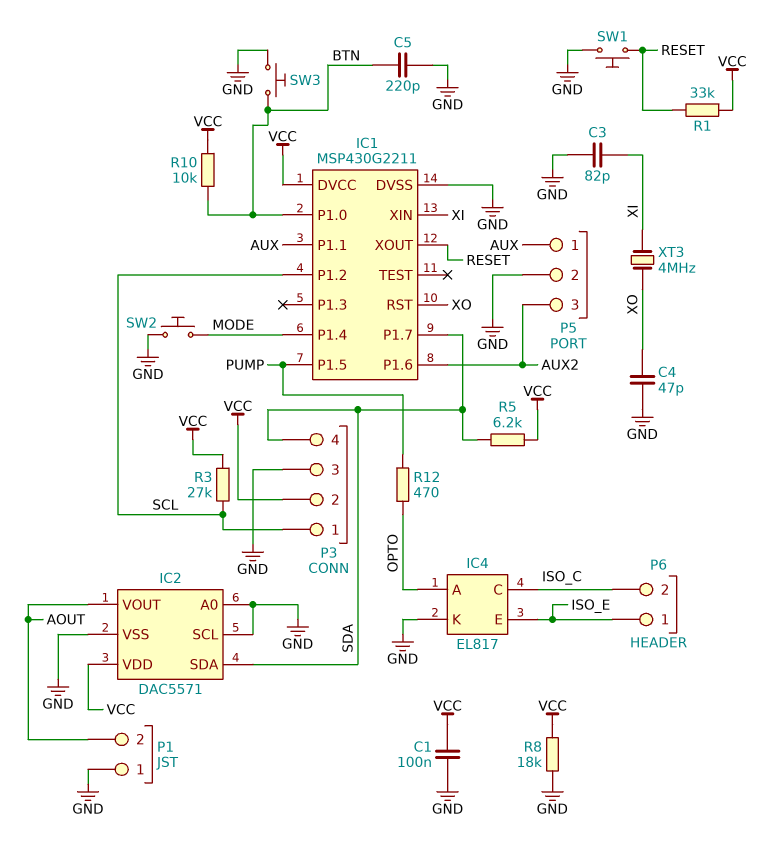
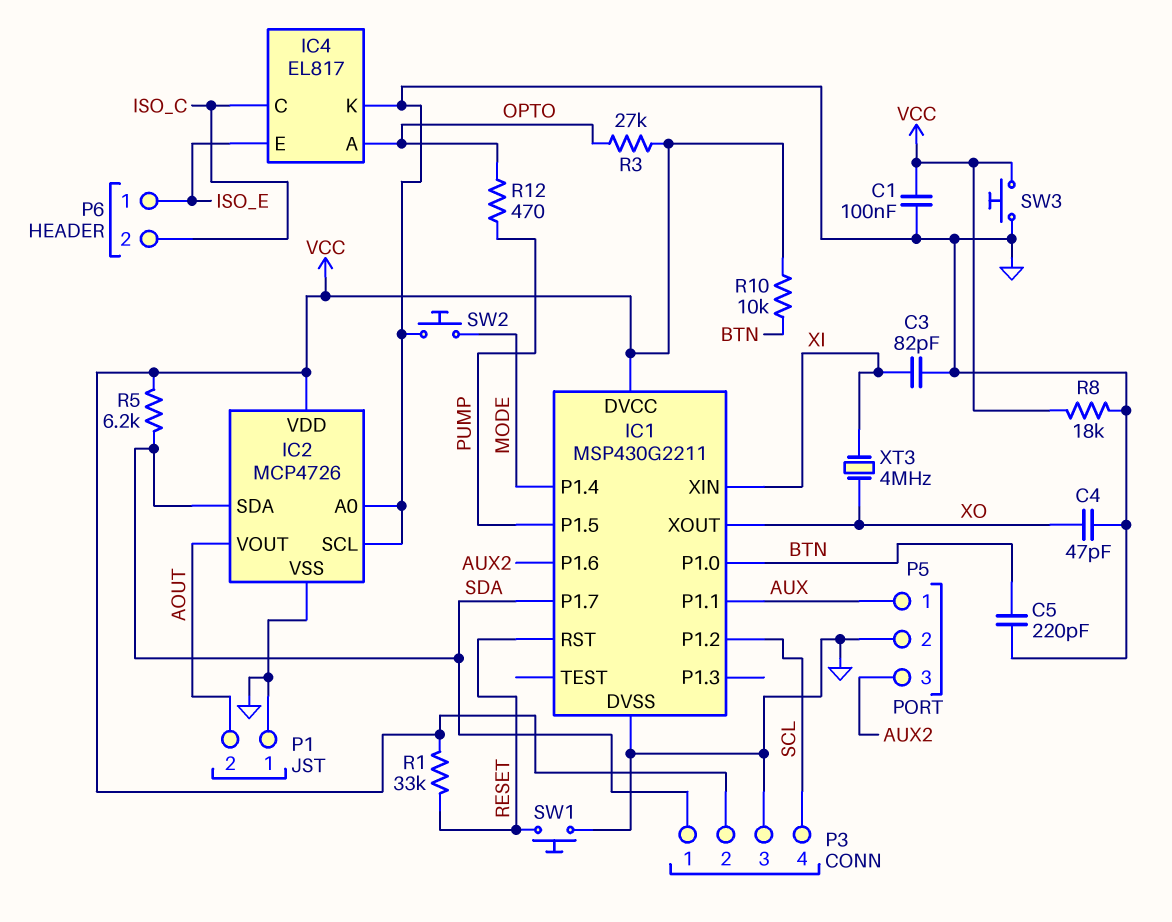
IC1 pin RST: XO -> RESET
IC1 pin XOUT: RESET -> XO
IC2: DAC5571 -> MCP4726
P3 pin 1: SCL -> SDA
P3 pin 4: SDA -> SCL
R3: 27k (SCL, VCC) -> 27k (OPTO, VCC)
SW3: button (BTN, GND) -> button (GND, VCC)

